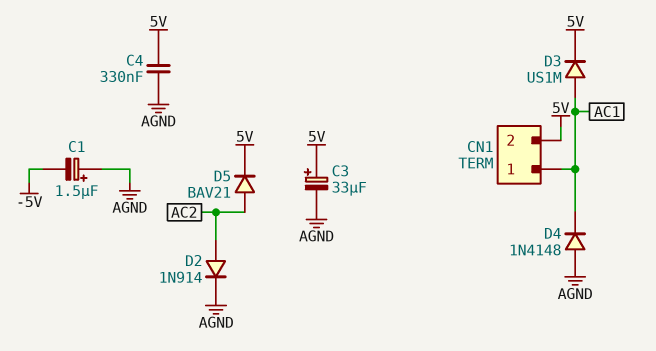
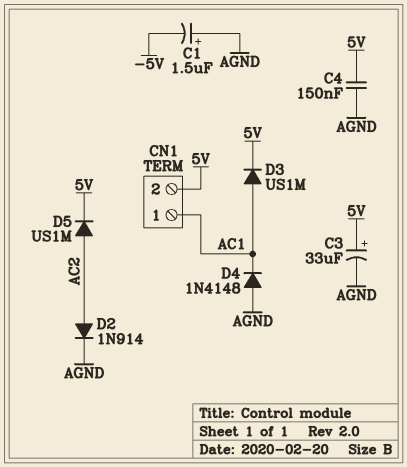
C4: 330nF (5V, AGND) -> 150nF (5V, AGND)
D5: diode BAV21 (A AC2, K 5V) -> diode US1M (A AC2, K 5V)

